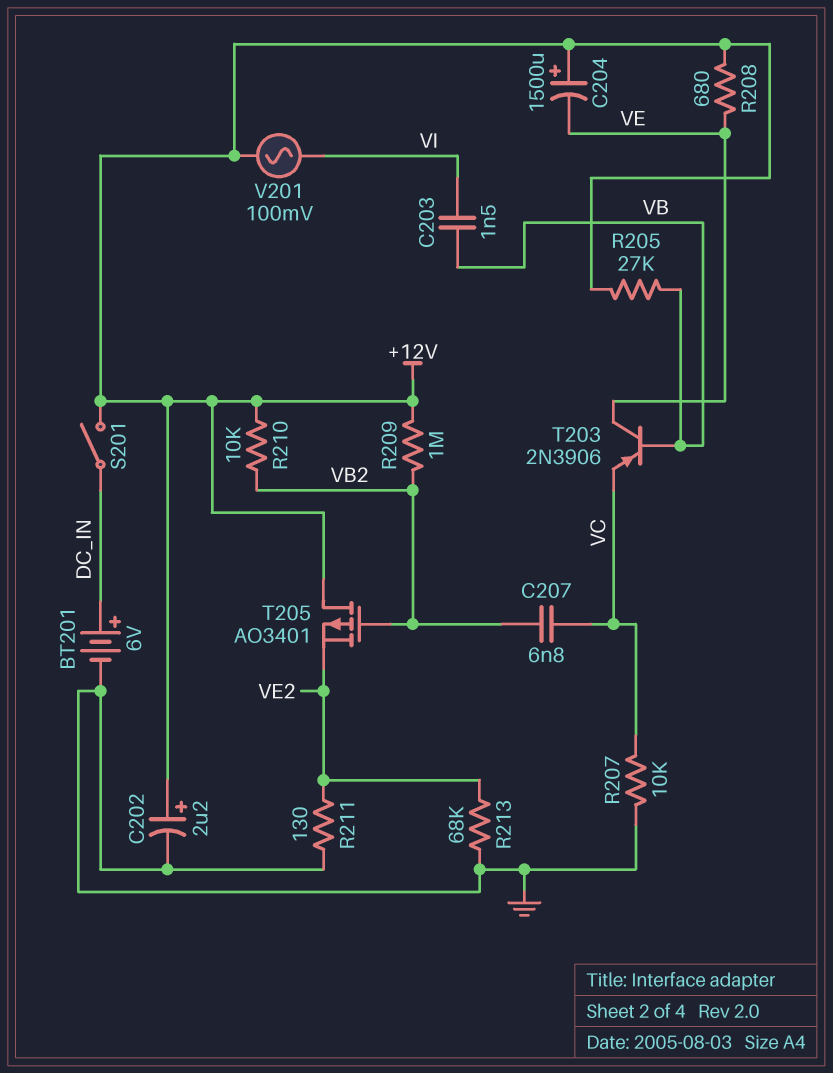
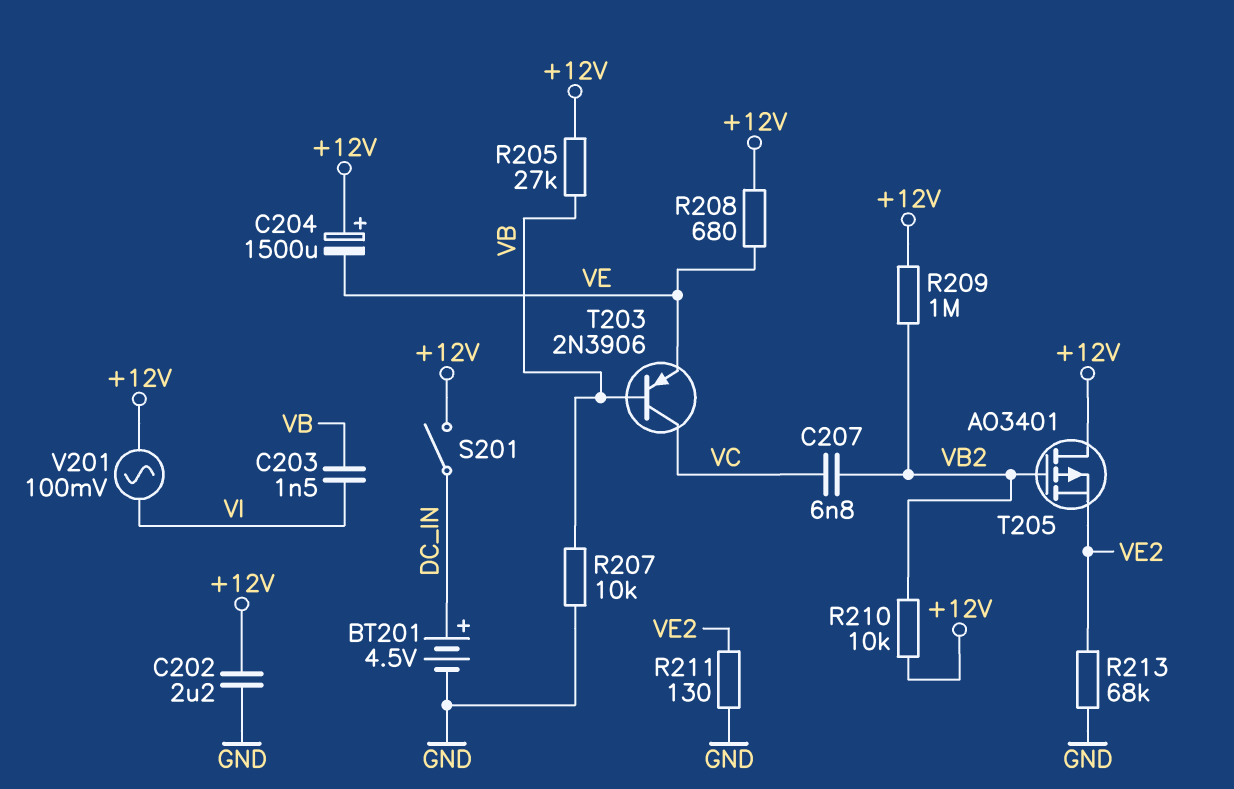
BT201: 6V (plus DC_IN, minus GND) -> 4.5V (plus DC_IN, minus GND)
C202: 2.2uF (plus +12V, minus GND) -> 2.2uF (+12V, GND)
R207: 10k (GND, VC) -> 10k (GND, VB)
T203: PNP 2N3906 (B VB, C VE, E VC) -> PNP 2N3906 (B VB, C VC, E VE)

